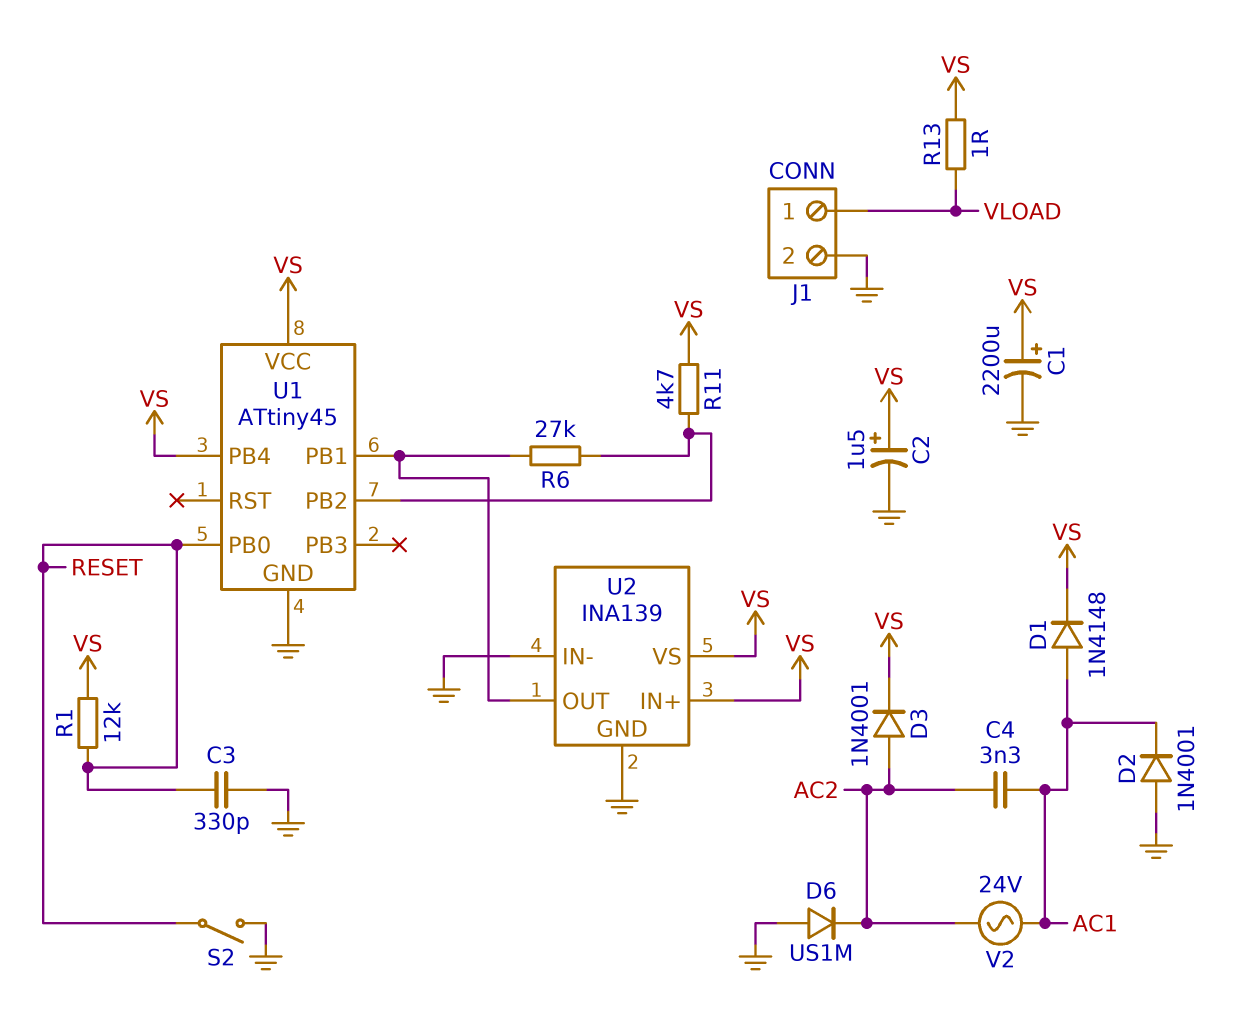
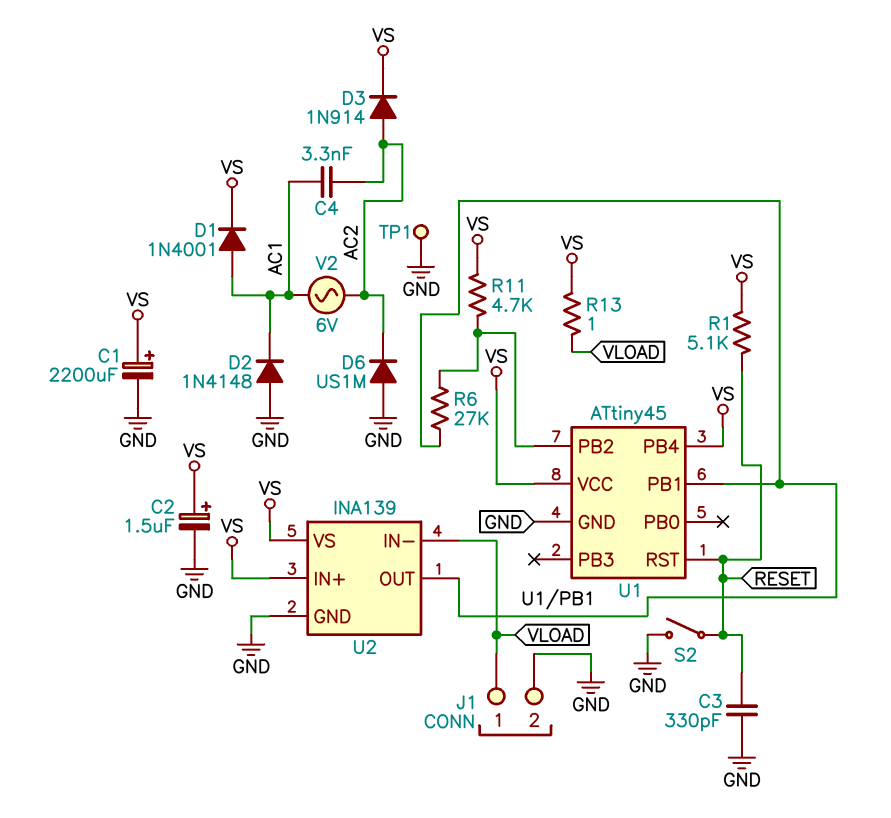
D1: diode 1N4148 (A AC1, K VS) -> diode 1N4001 (A AC1, K VS)
D2: diode 1N4001 (A GND, K AC1) -> diode 1N4148 (A GND, K AC1)
D3: diode 1N4001 (A AC2, K VS) -> diode 1N914 (A AC2, K VS)
R1: 12k (RESET, VS) -> 5.1k (RESET, VS)
TP1: none -> test point (GND)
U1 pin PB0: RESET -> none
U1 pin RST: none -> RESET
U2 pin IN-: GND -> VLOAD
V2: AC 24V (AC1, AC2) -> AC 6V (AC1, AC2)

